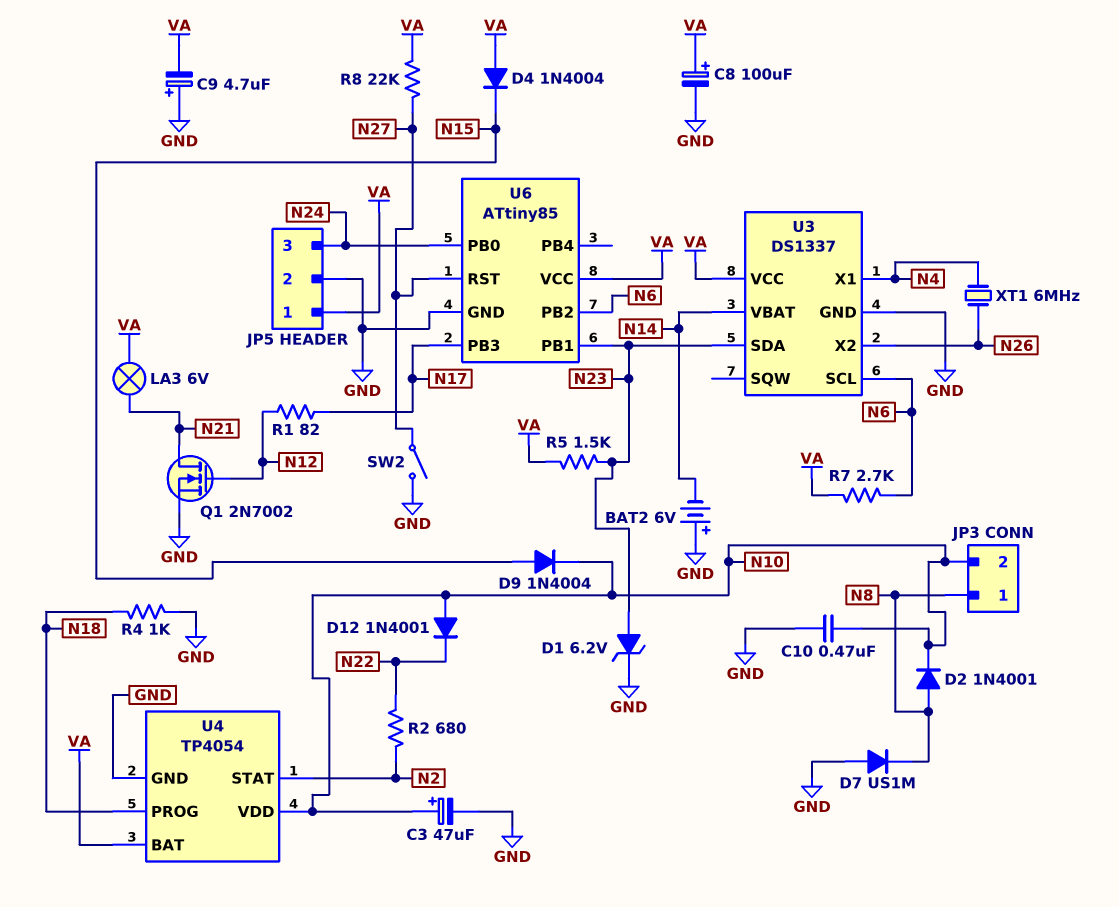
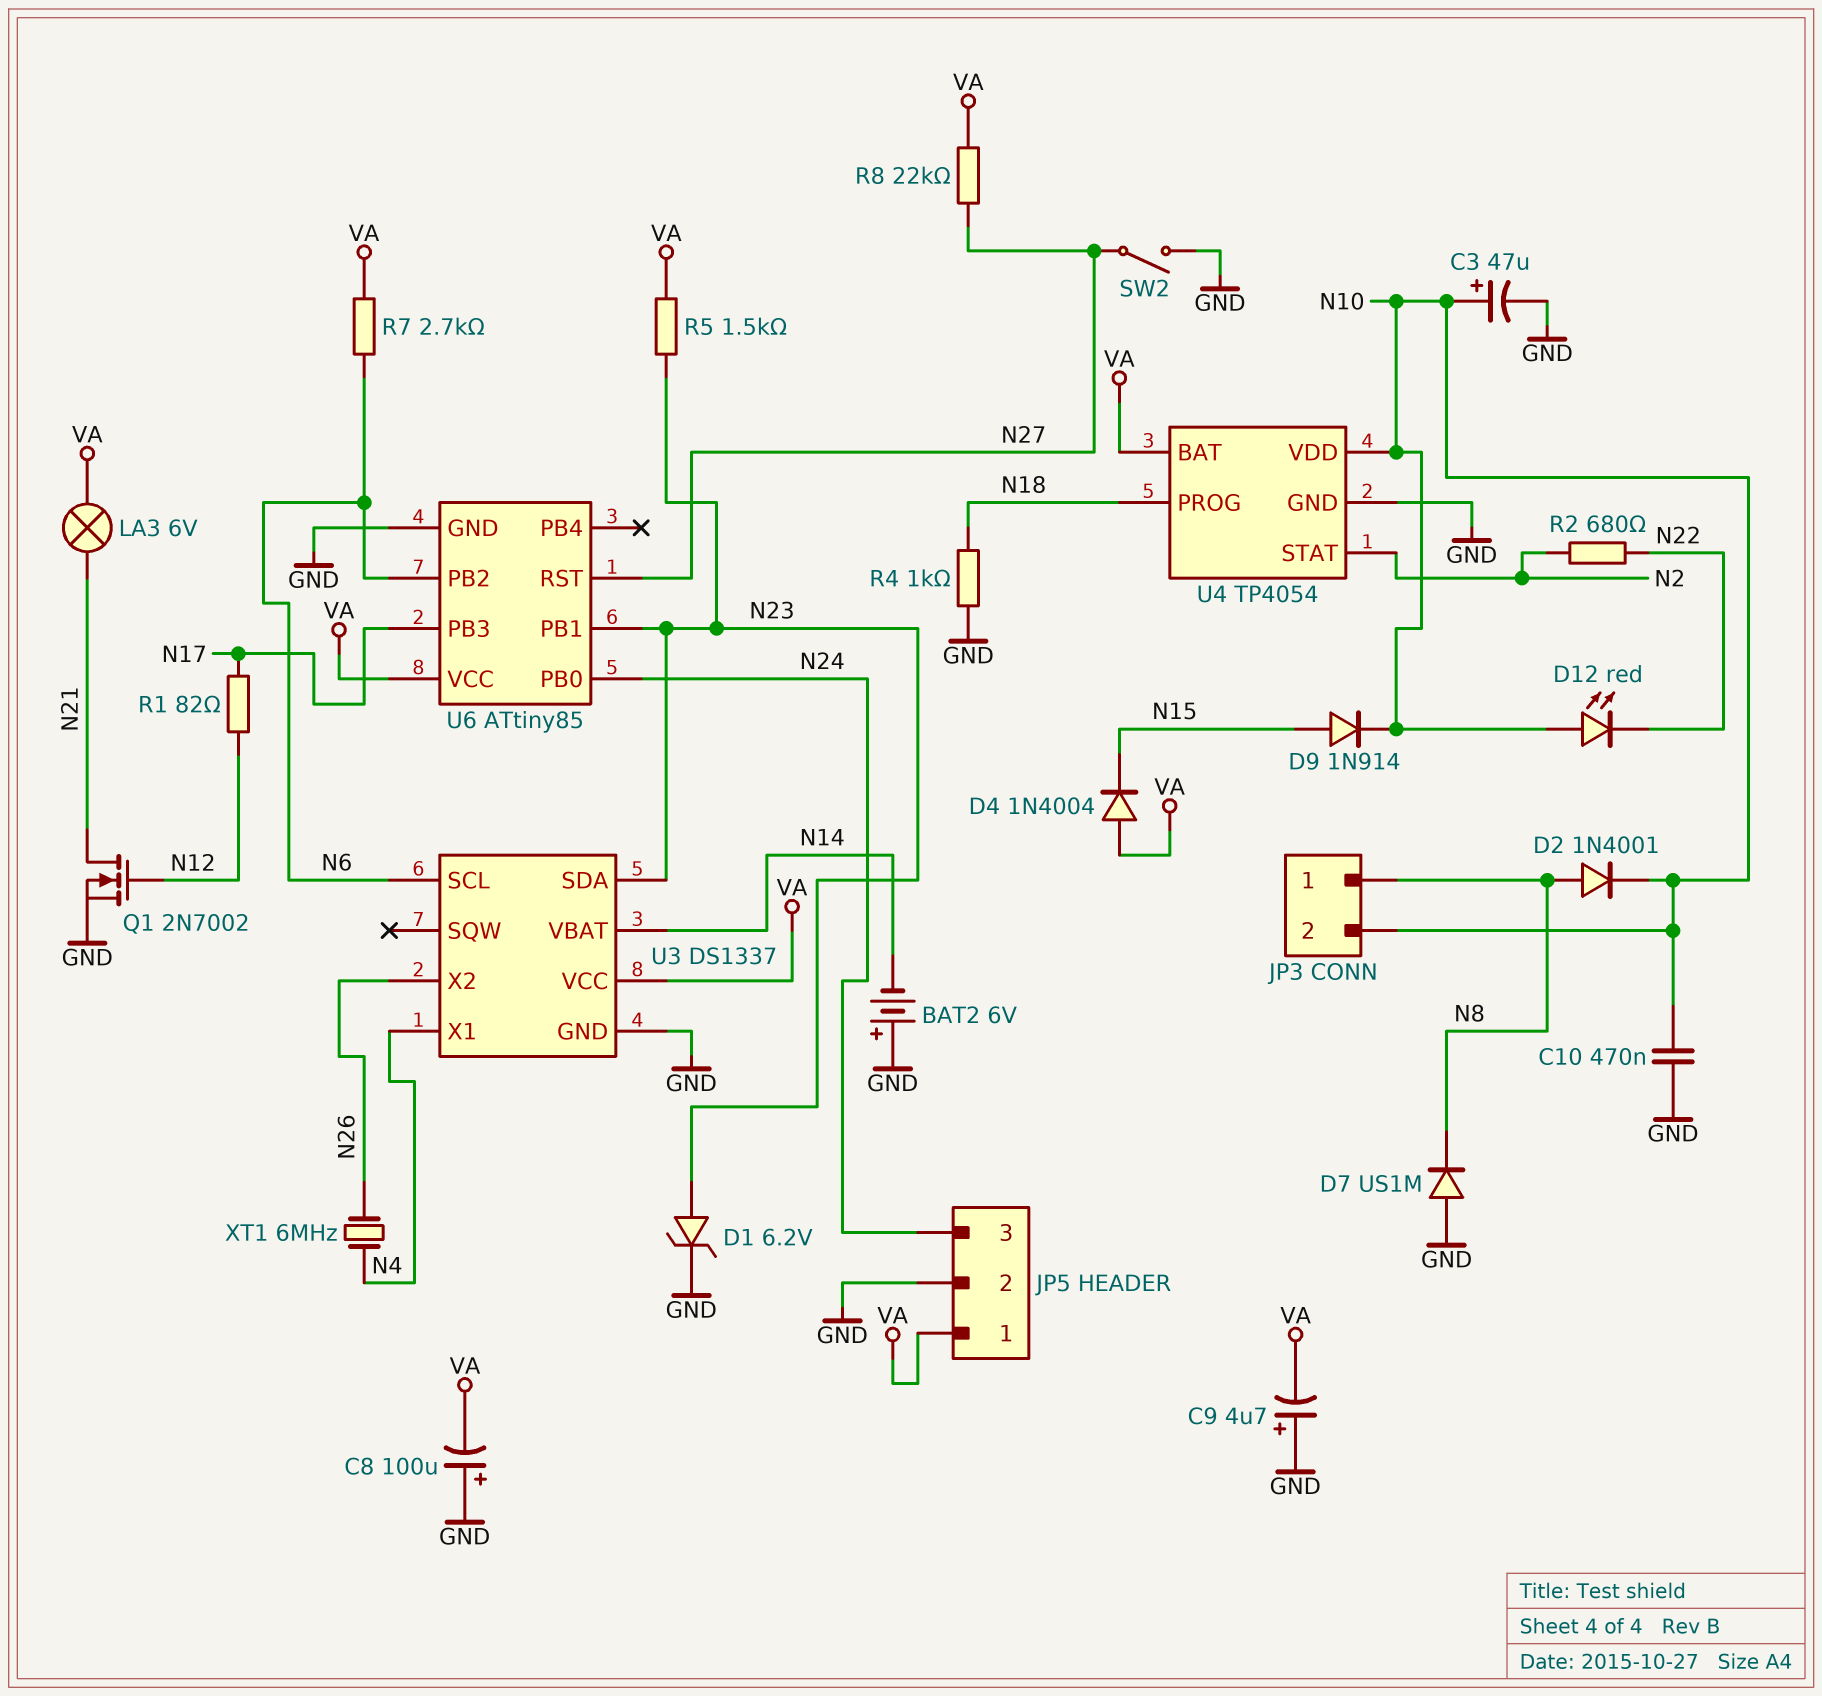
C8: 100uF (plus VA, minus GND) -> 100uF (plus GND, minus VA)
D9: diode 1N4004 (A N15, K N10) -> diode 1N914 (A N15, K N10)
D12: diode 1N4001 (A N10, K N22) -> LED red (A N10, K N22)

